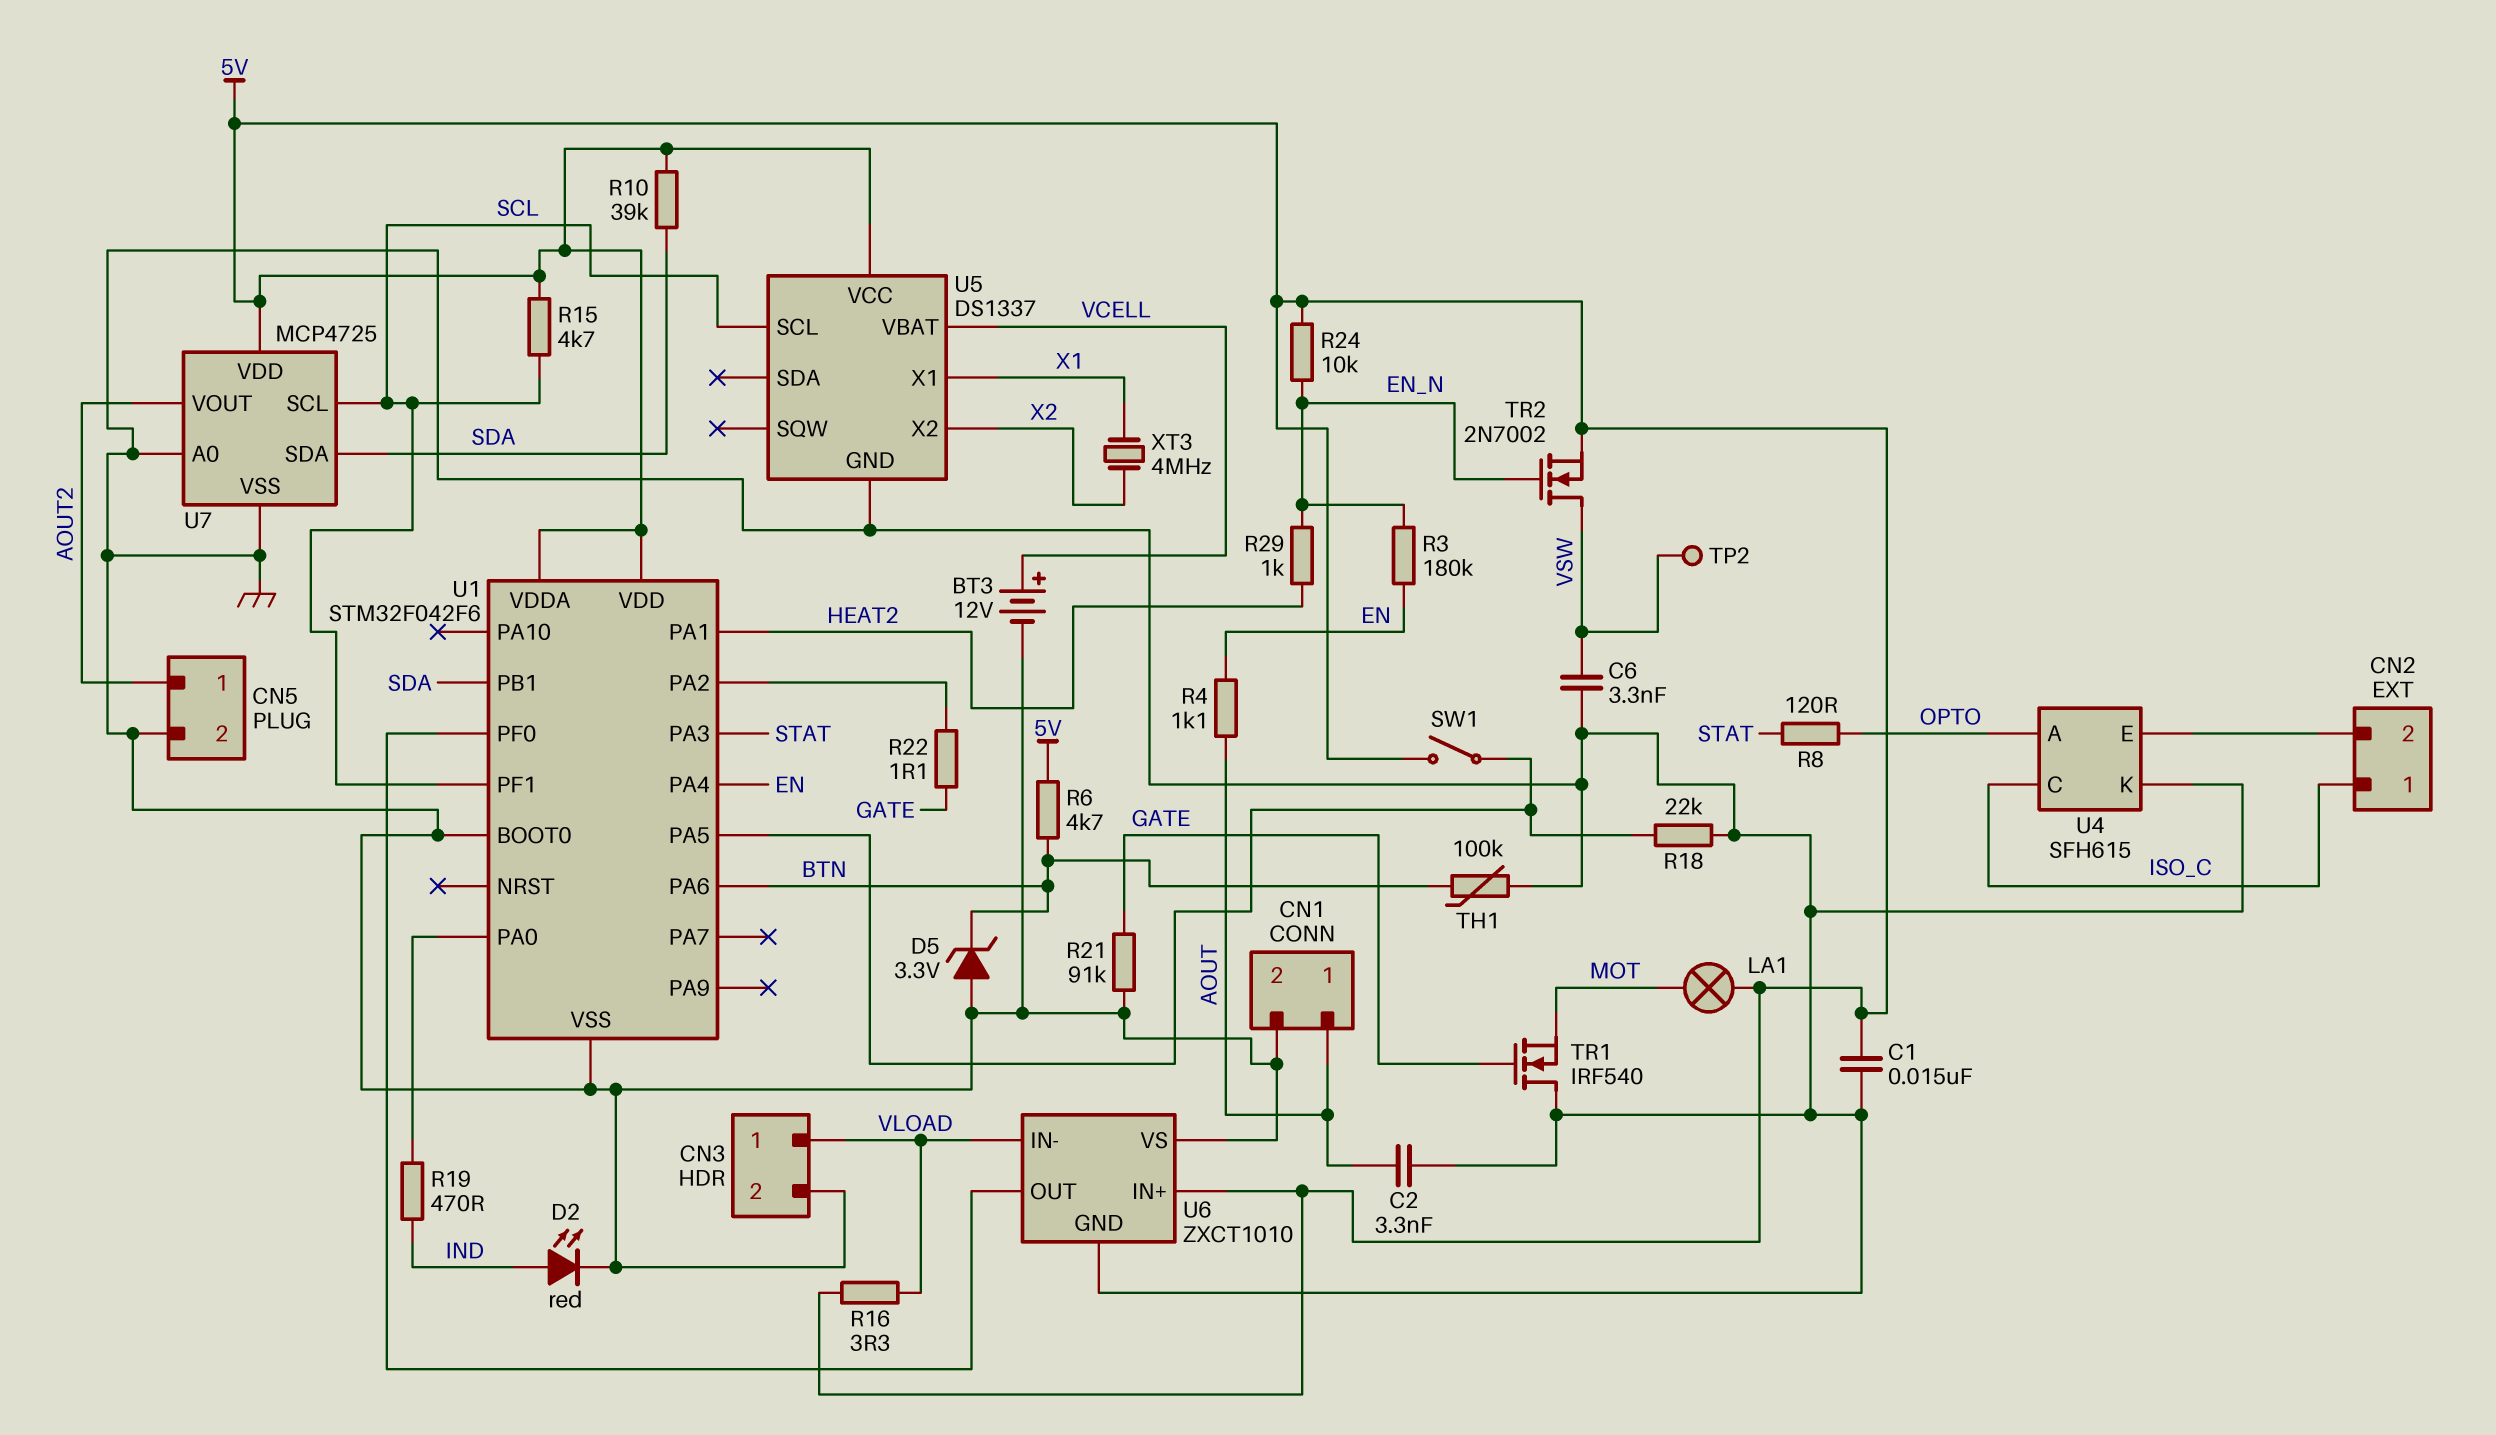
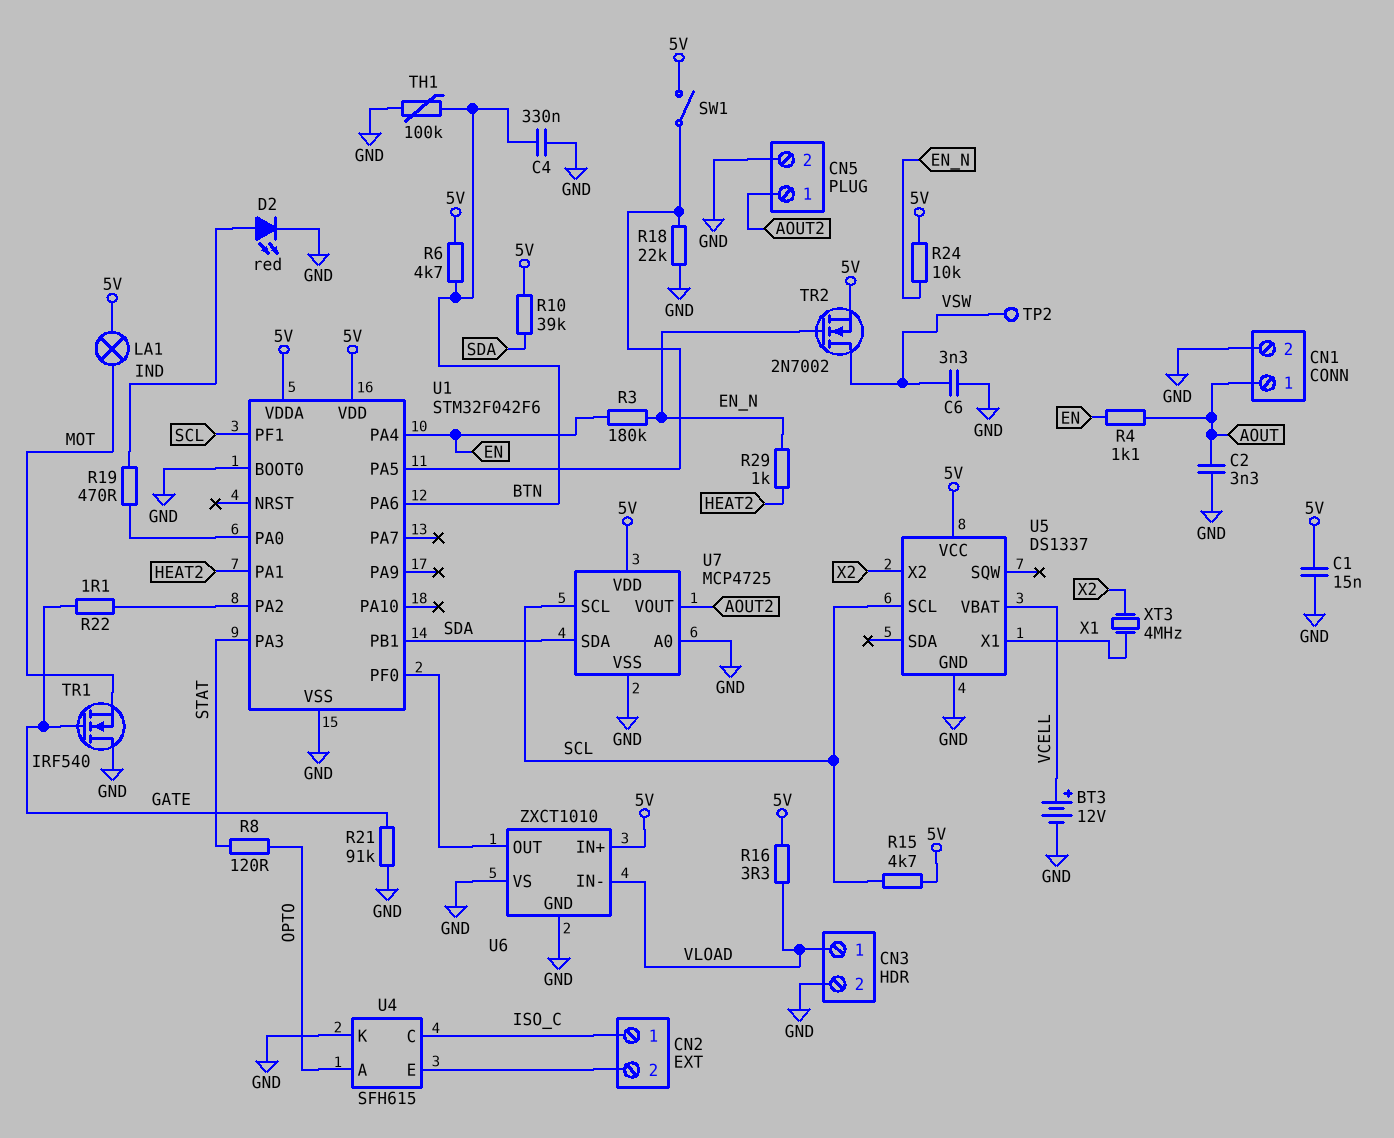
C4: none -> 330nF (BTN, GND)
D5: zener 3.3V (A GND, K BTN) -> none

